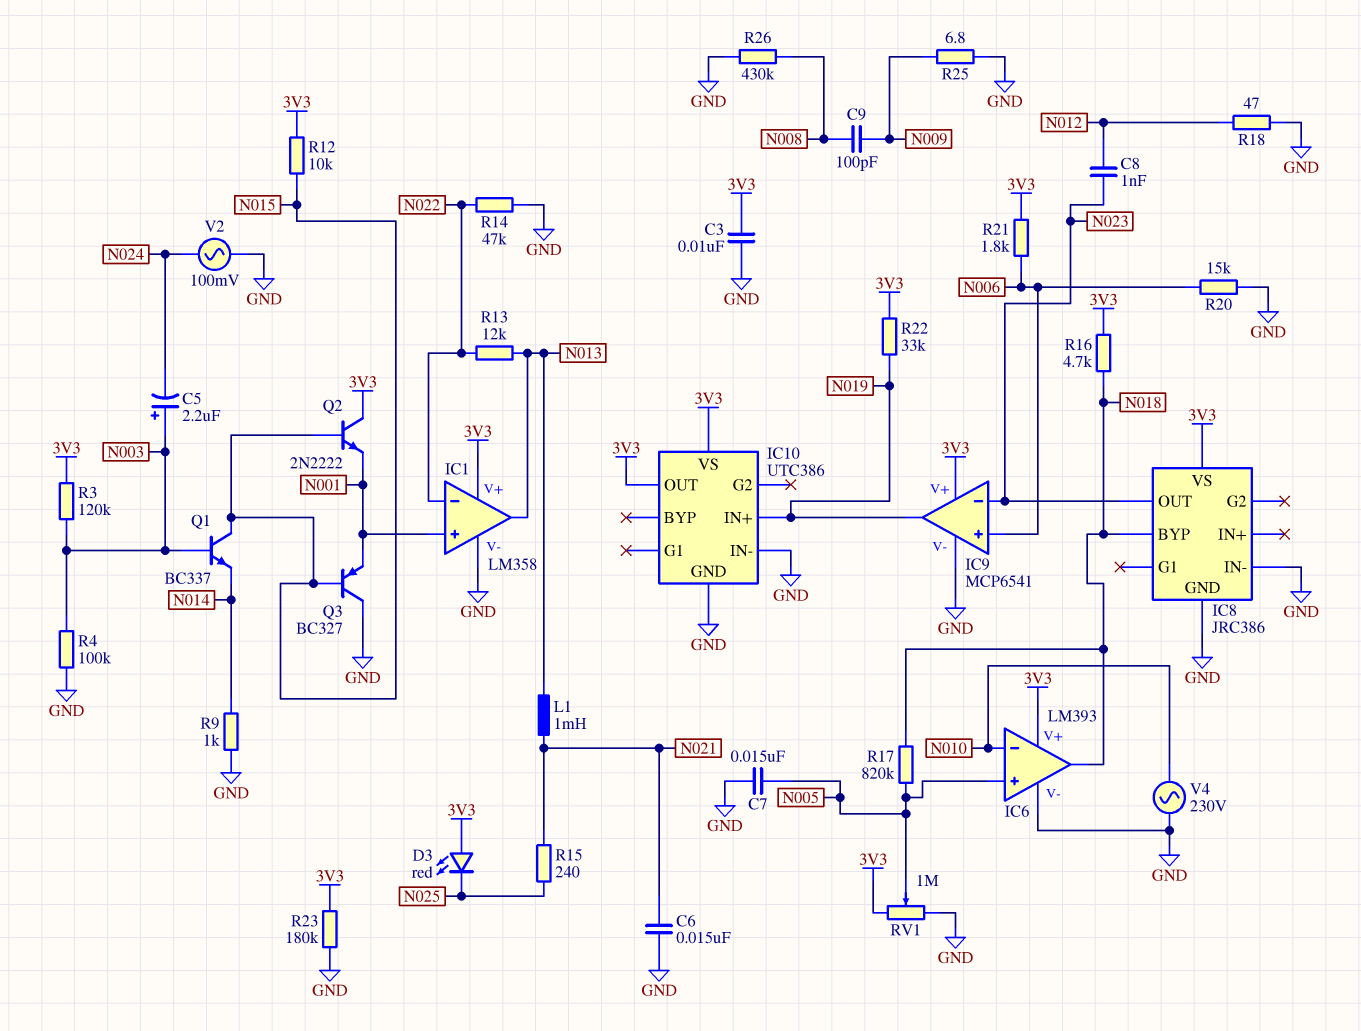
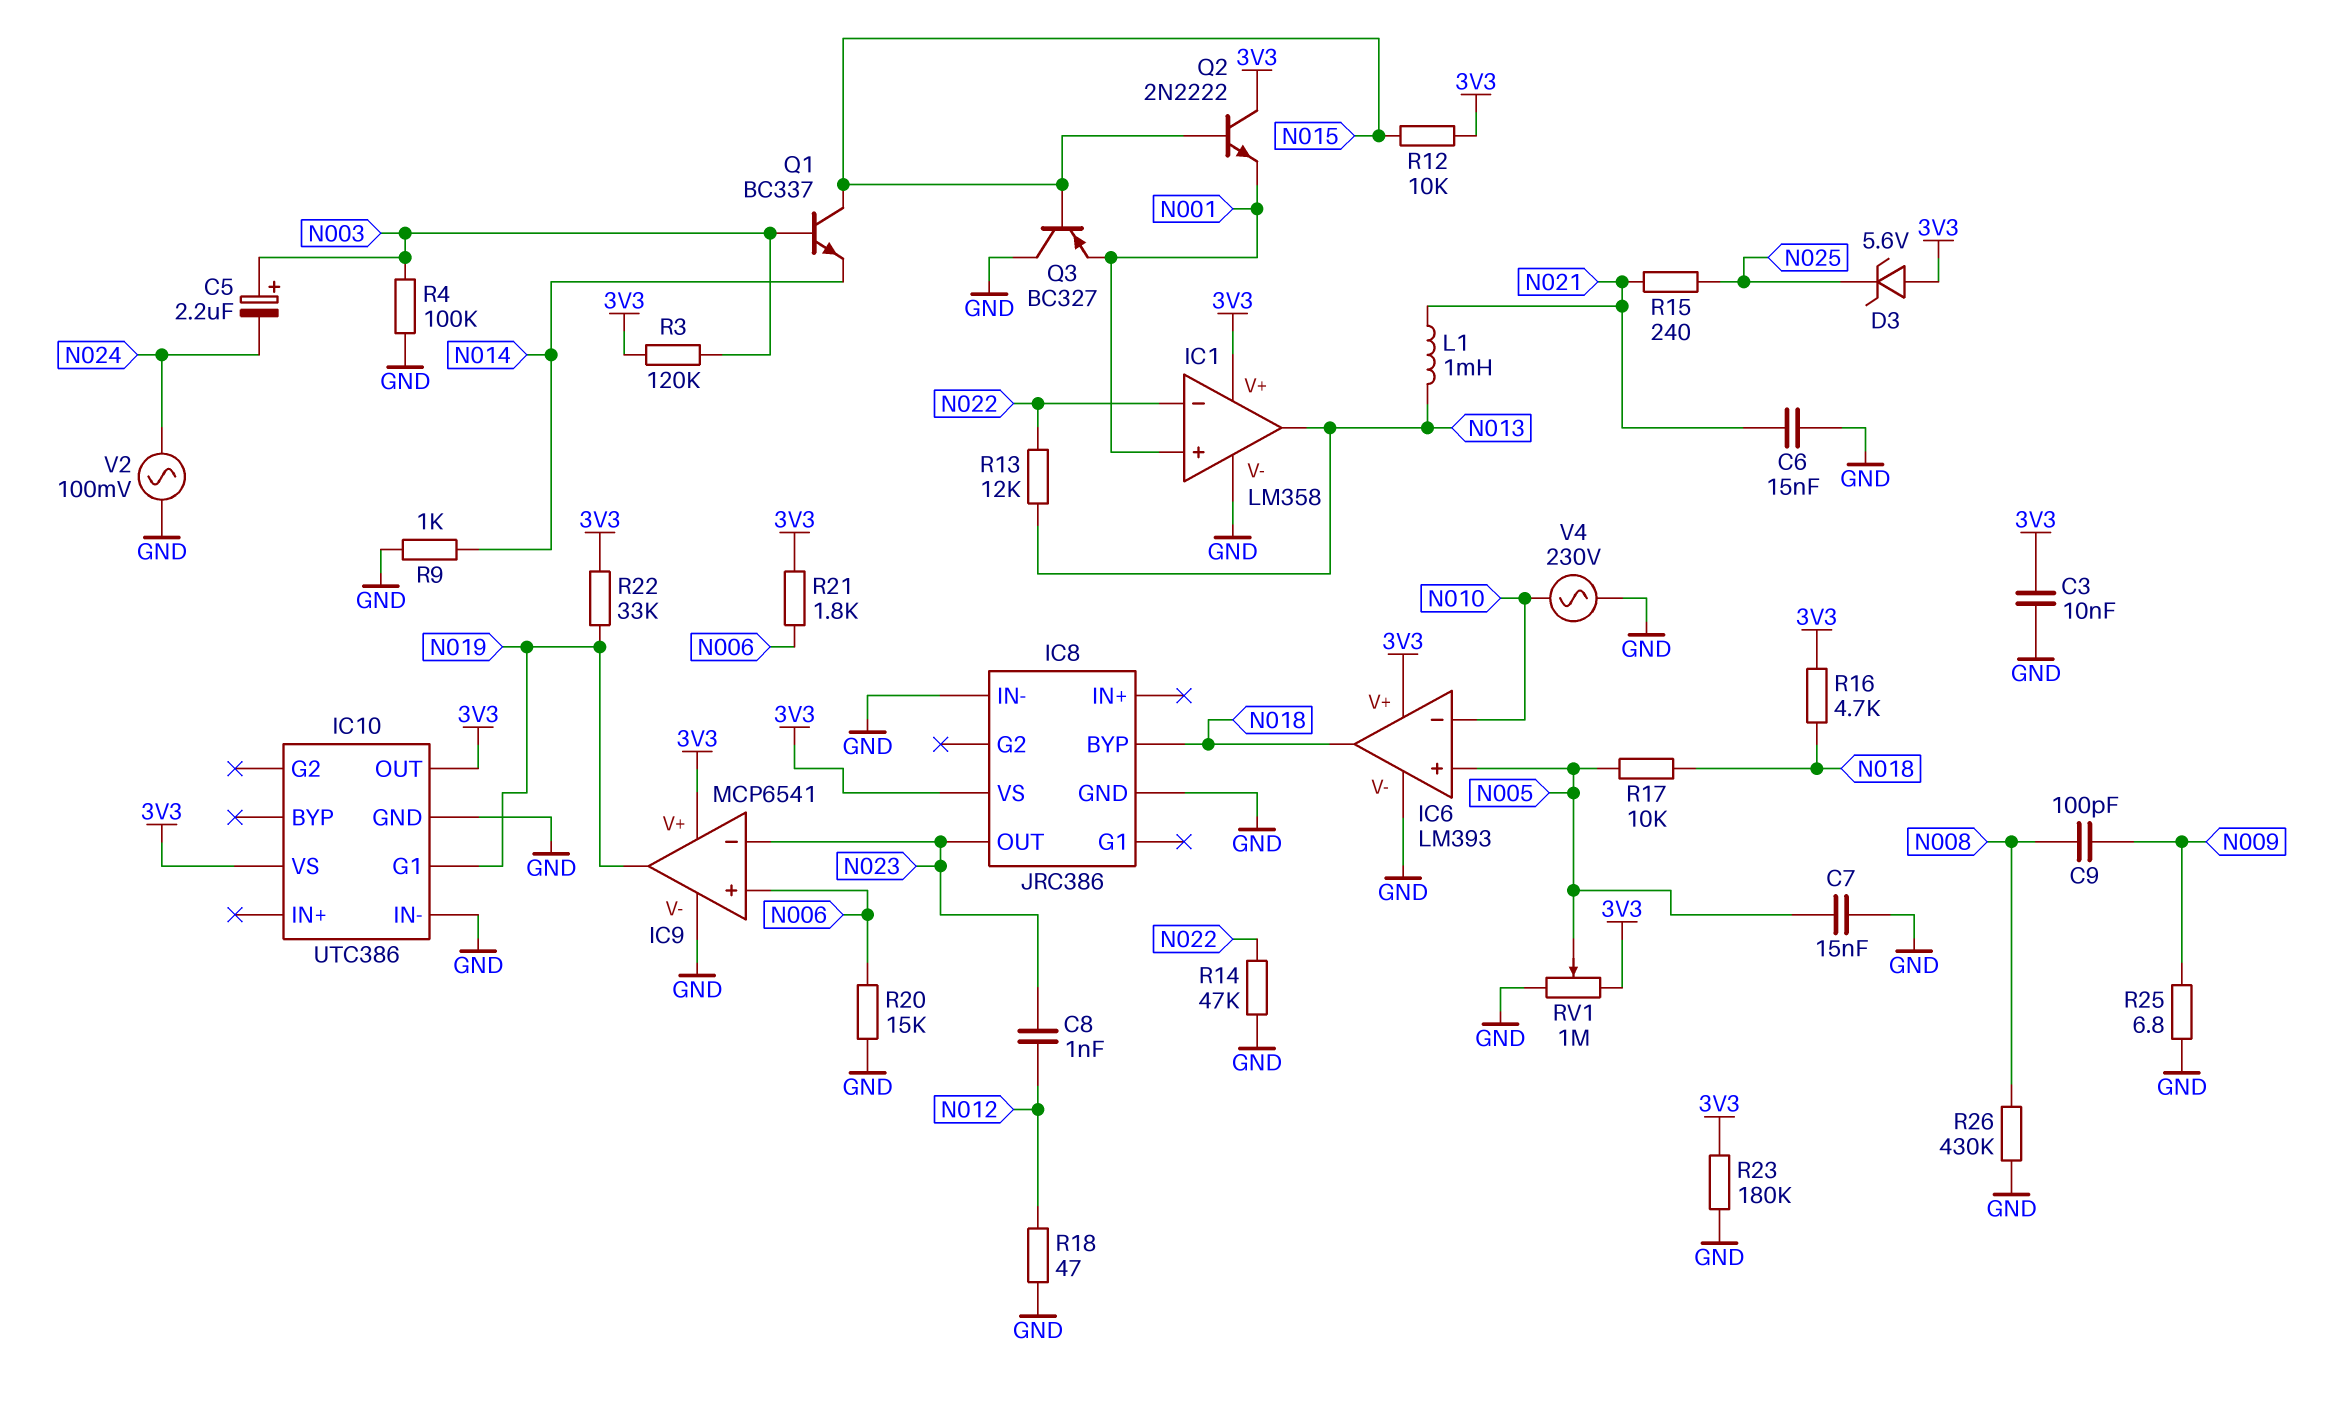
D3: LED red (A 3V3, K N025) -> zener 5.6V (A 3V3, K N025)
IC10 pin G1: none -> N019
IC10 pin IN+: N019 -> none
R17: 820k (N005, N018) -> 10k (N005, N018)

